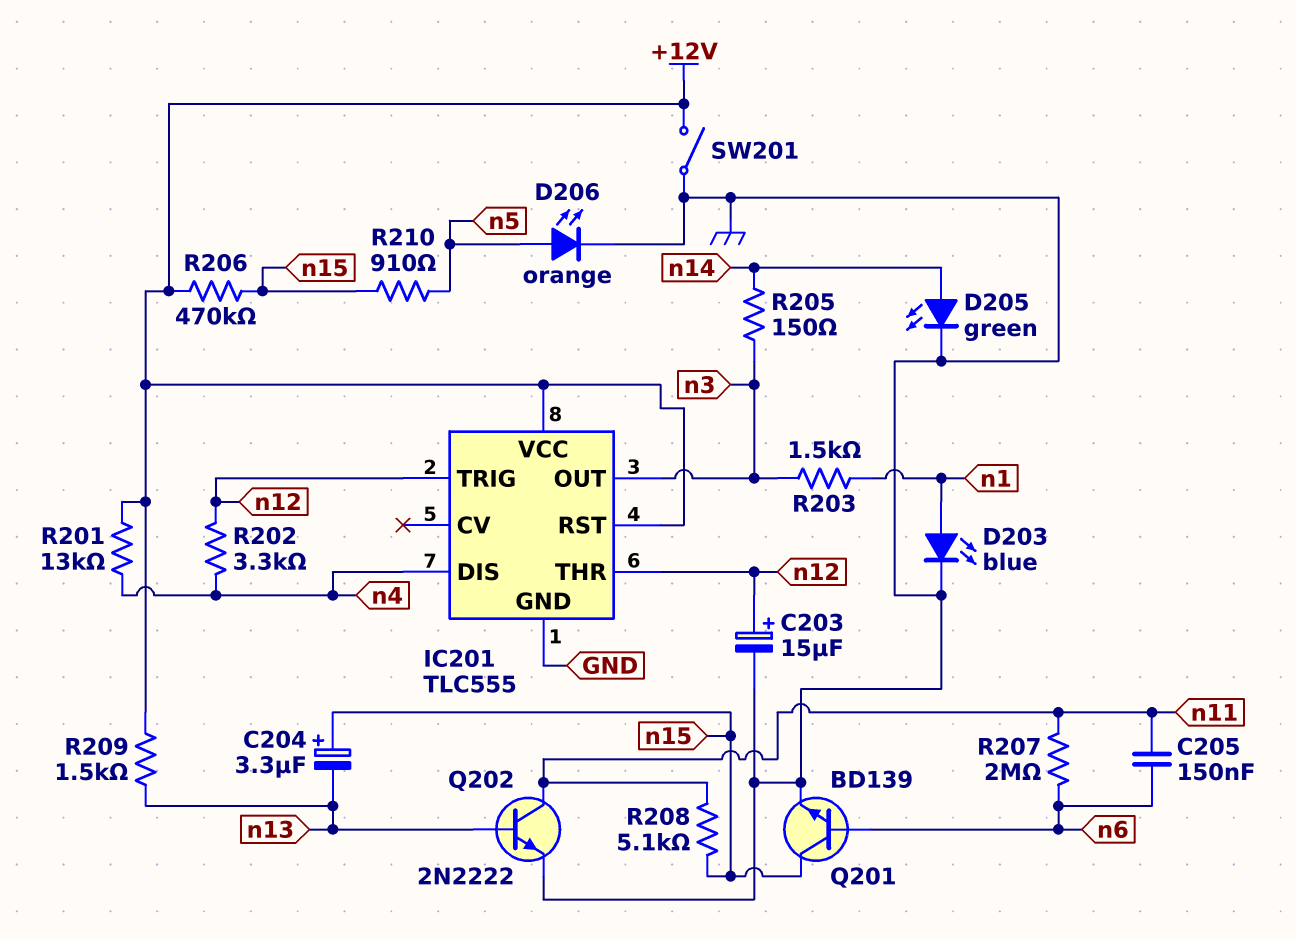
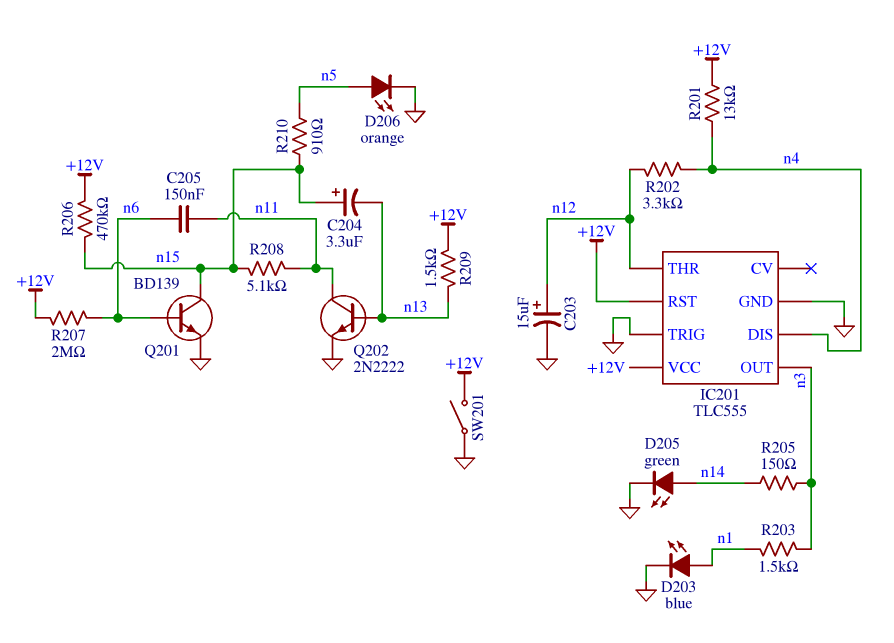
IC201 pin TRIG: n12 -> GND
R207: 2M (n6, n11) -> 2M (+12V, n6)

